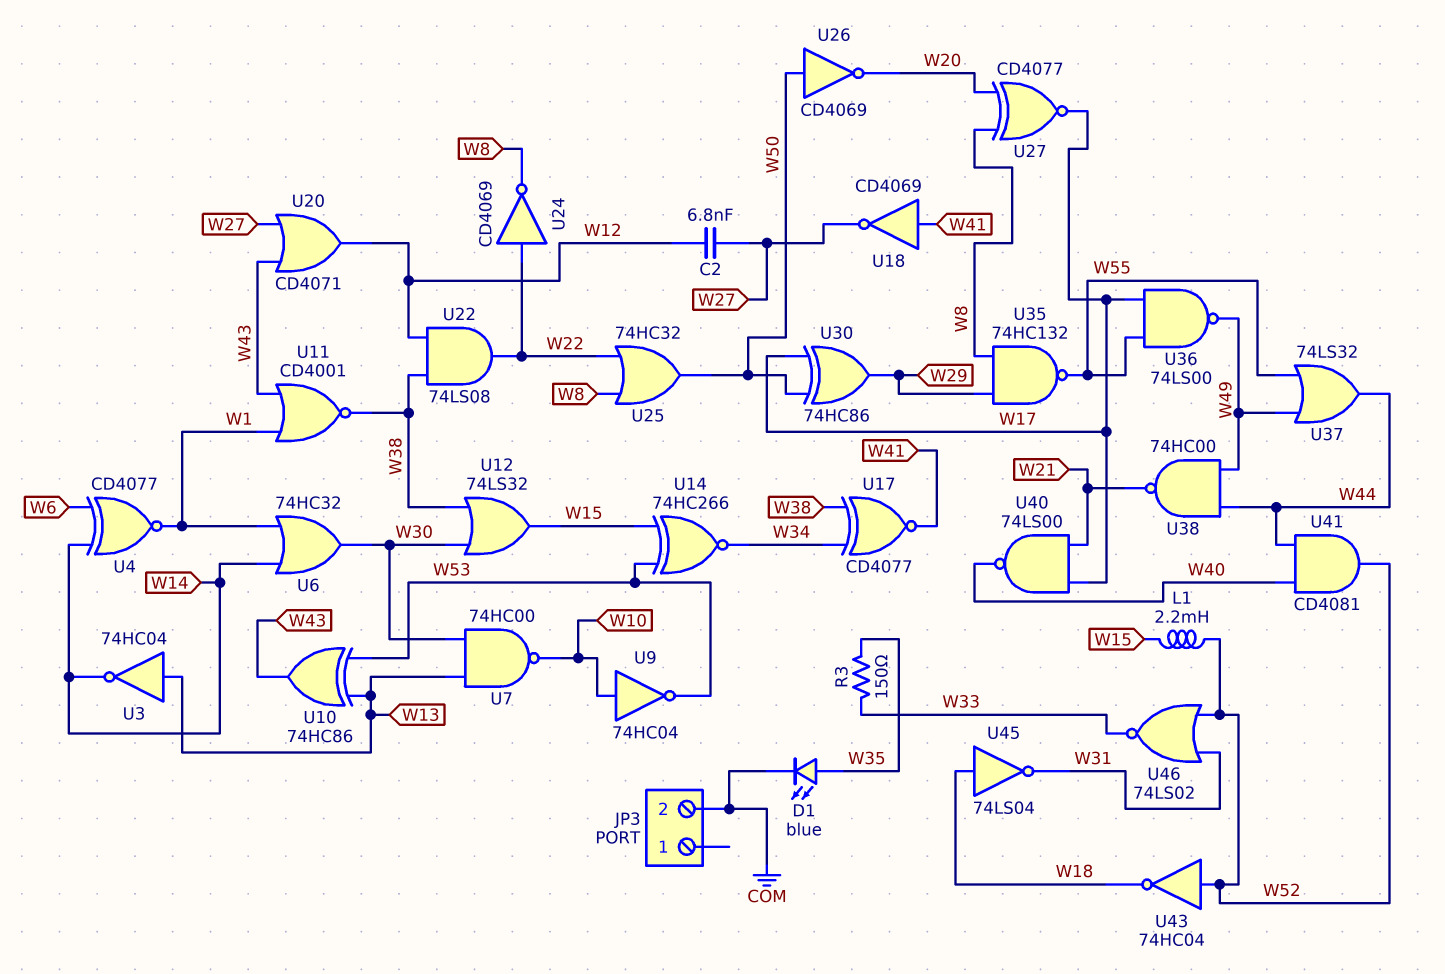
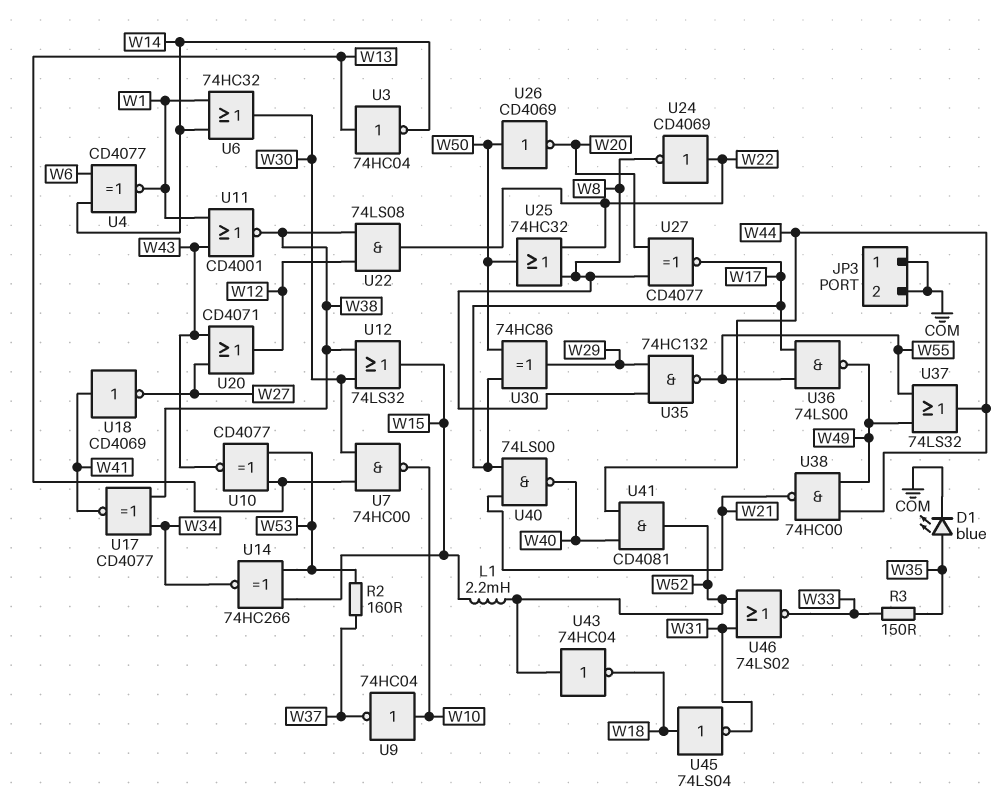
C2: 6.8nF (W12, W27) -> none
JP3 pin 1: none -> COM
R2: none -> 160 (W37, W53)
U9: NOT 74HC04 (in W10, out W53) -> NOT 74HC04 (in W10, out W37)
U10: XOR 74HC86 (in W13, in W53, out W43) -> XNOR CD4077 (in W13, in W53, out W43)

